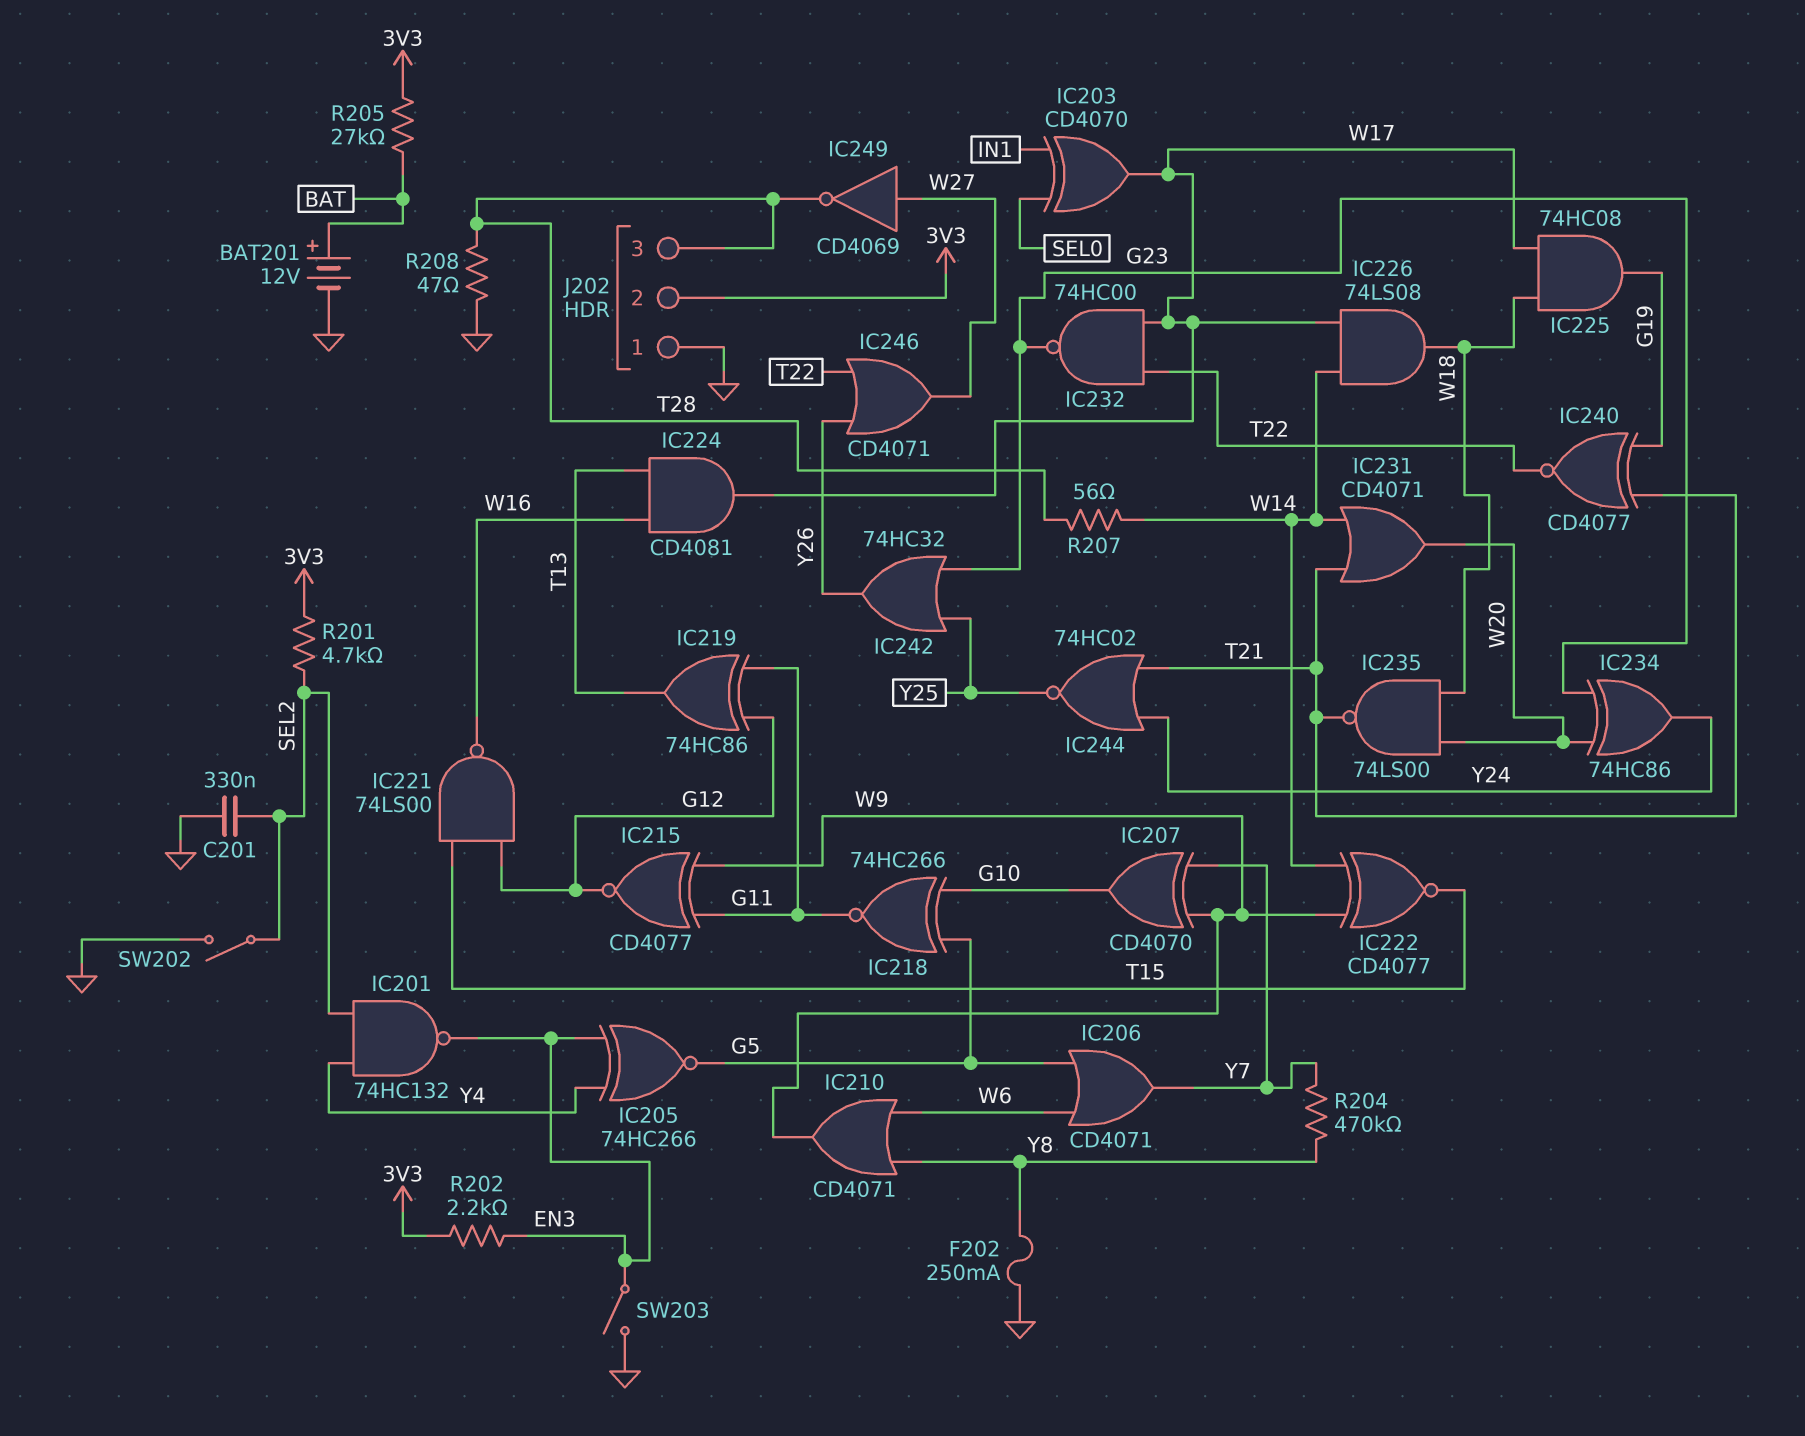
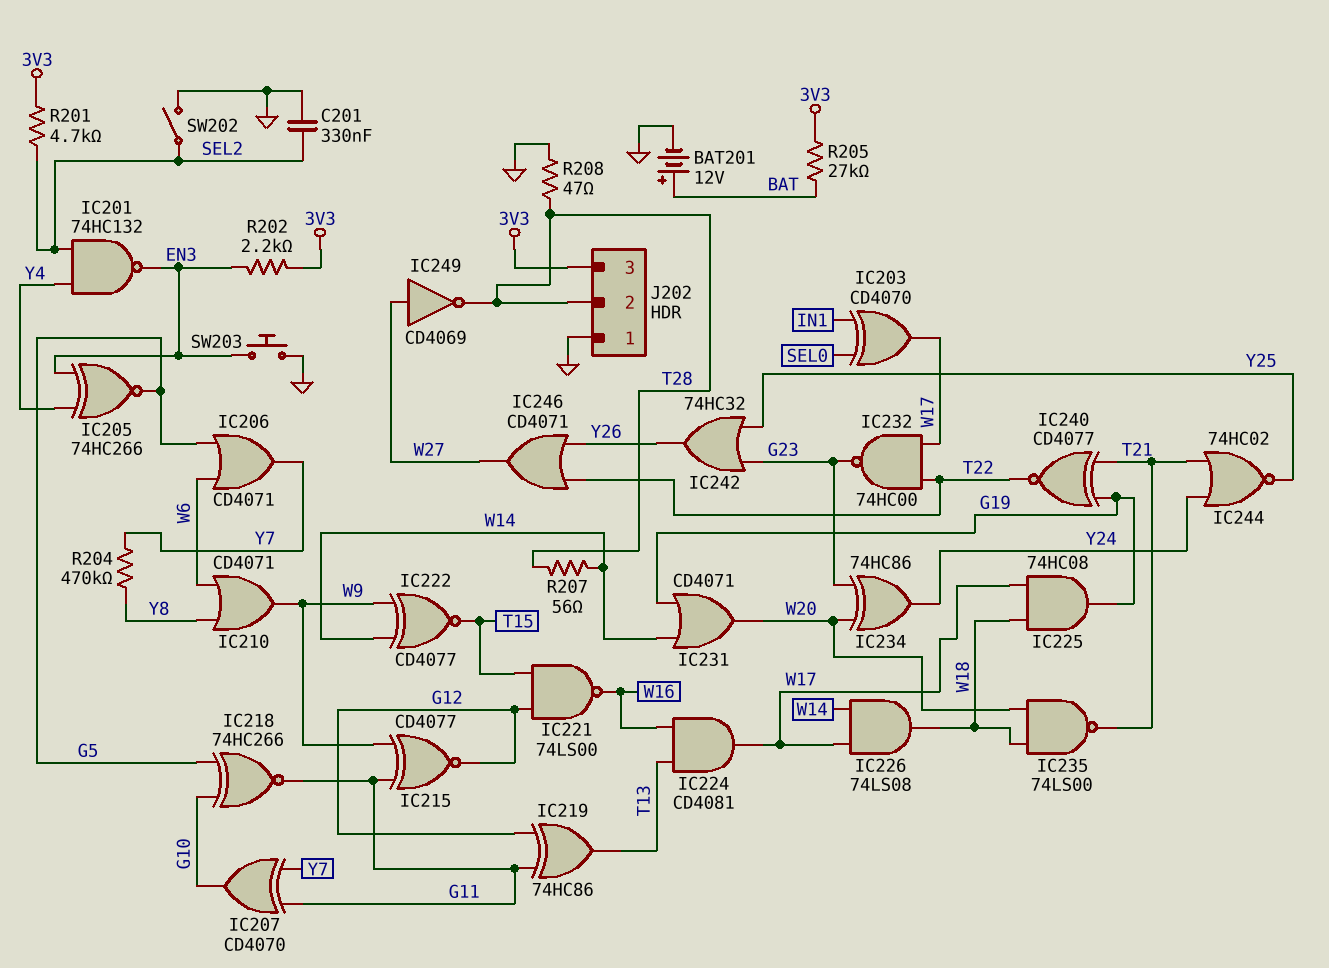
F202: 250mA (GND, Y8) -> none
IC207: XOR CD4070 (in W9, in Y7, out G10) -> XOR CD4070 (in G11, in Y7, out G10)
IC231: OR CD4071 (in T21, in W14, out W20) -> OR CD4071 (in G19, in W14, out W20)
J202 pin 2: 3V3 -> T28
J202 pin 3: T28 -> 3V3
SW203: switch (EN3, GND) -> button (EN3, GND)

